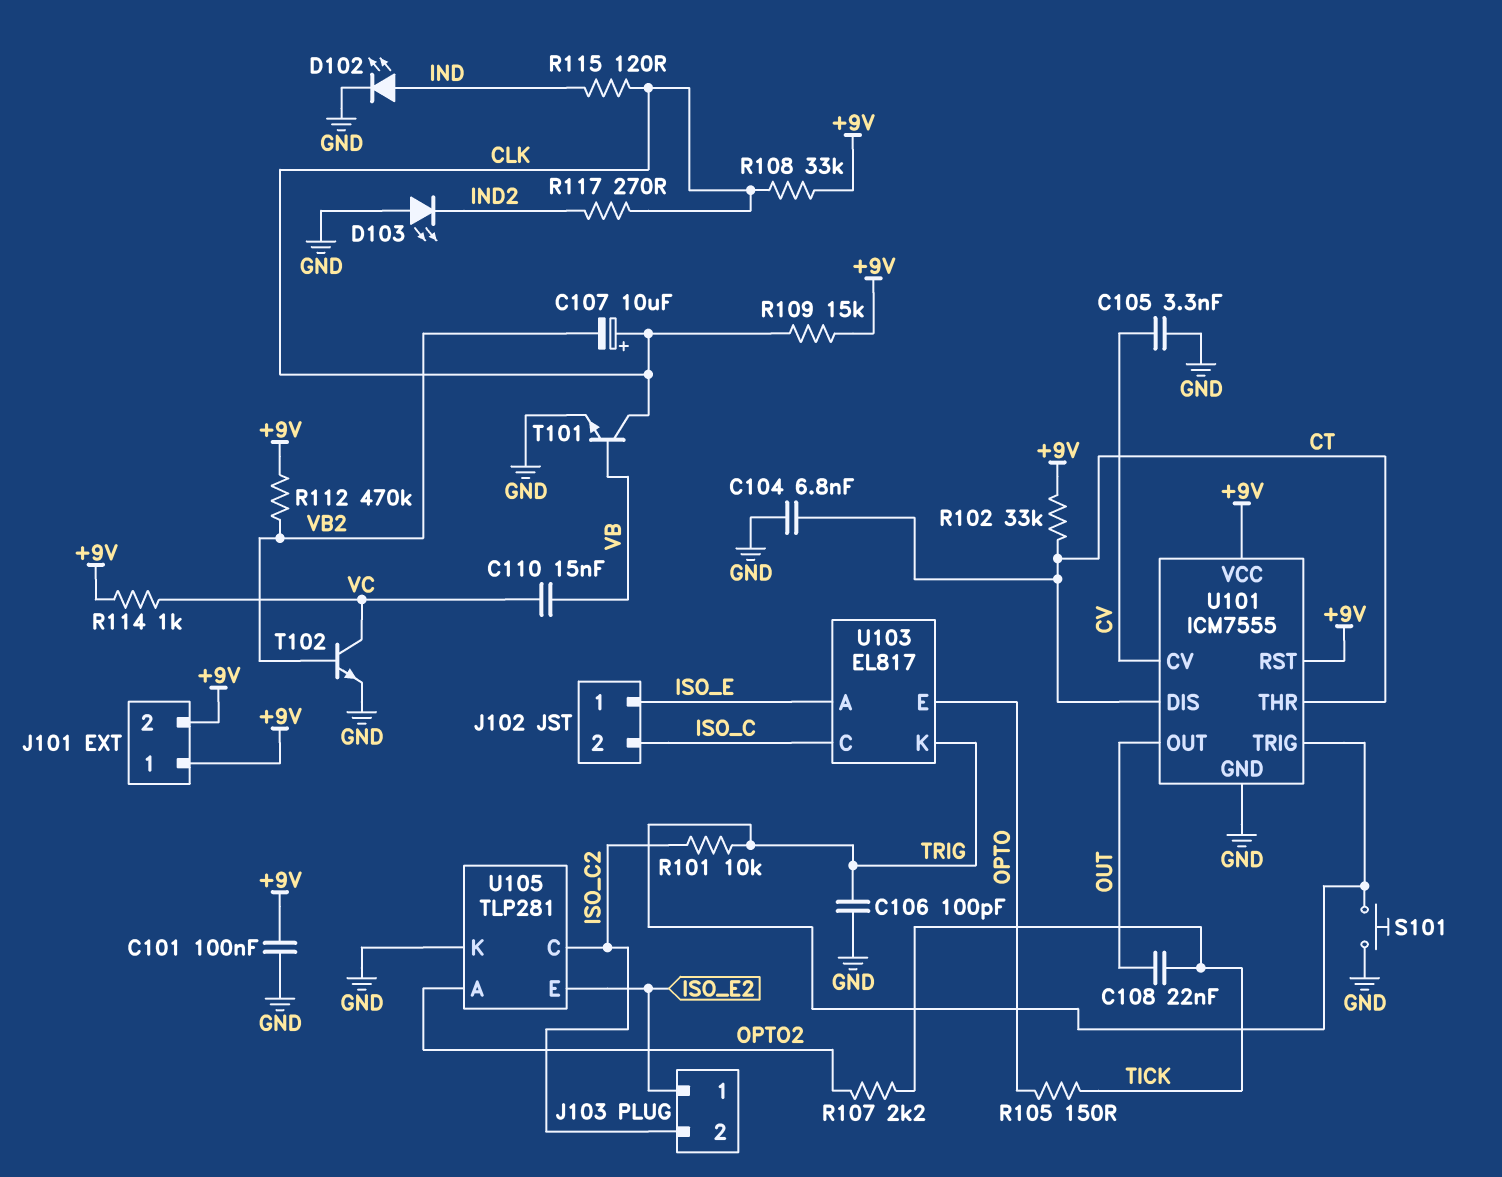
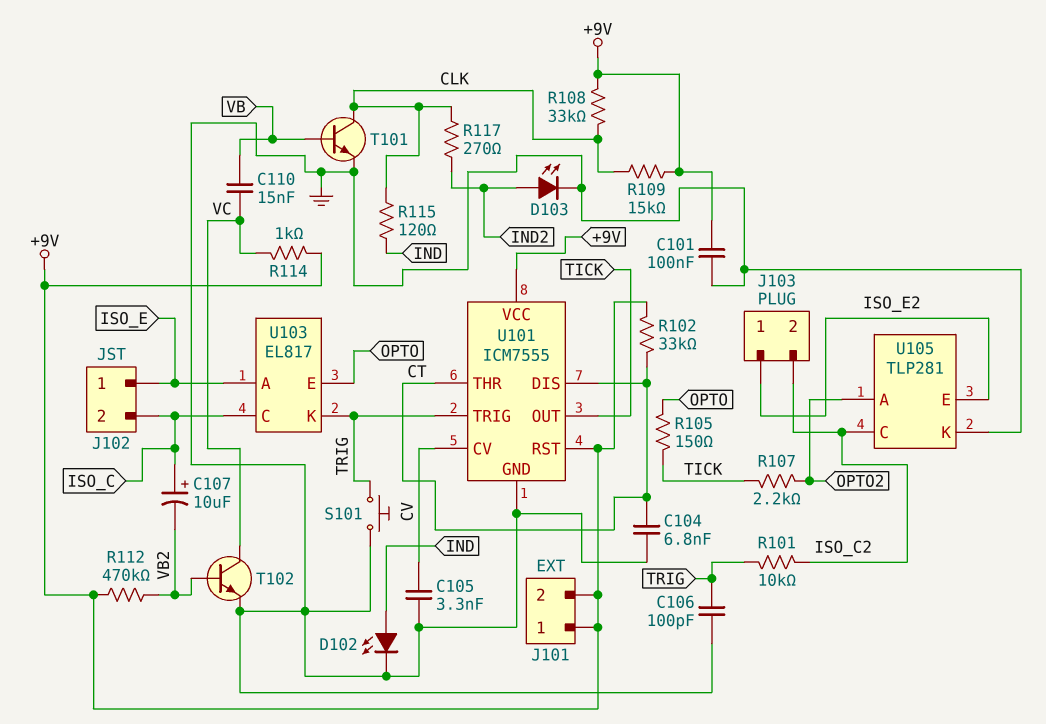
C107: 10uF (plus CLK, minus VB2) -> 10uF (plus ISO_C, minus VB2)
C108: 22nF (OUT, TICK) -> none
D103: LED (A GND, K IND2) -> LED (A IND2, K GND)
U101 pin OUT: OUT -> TICK

